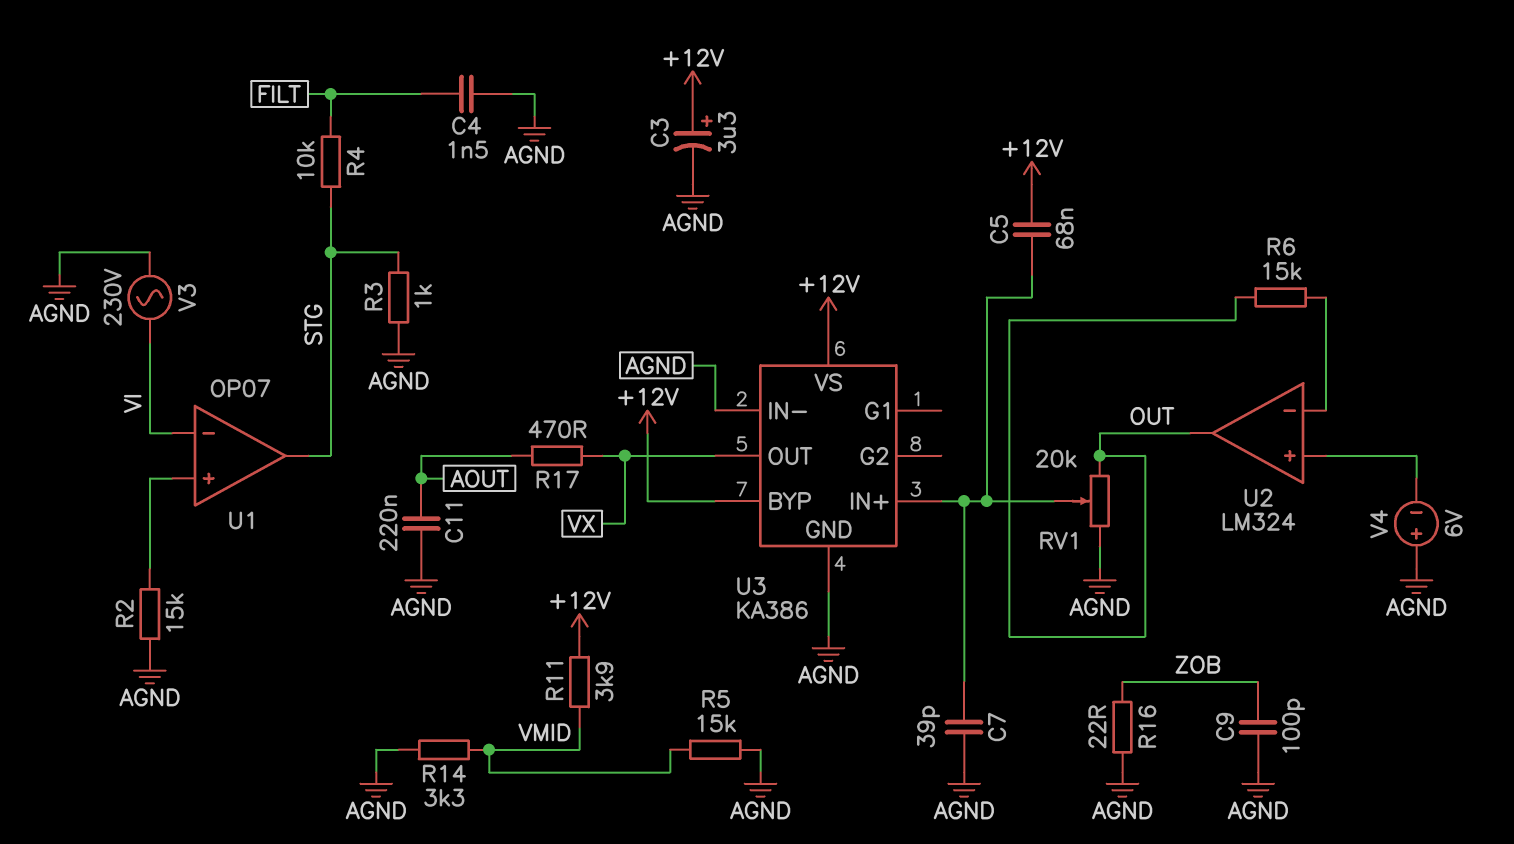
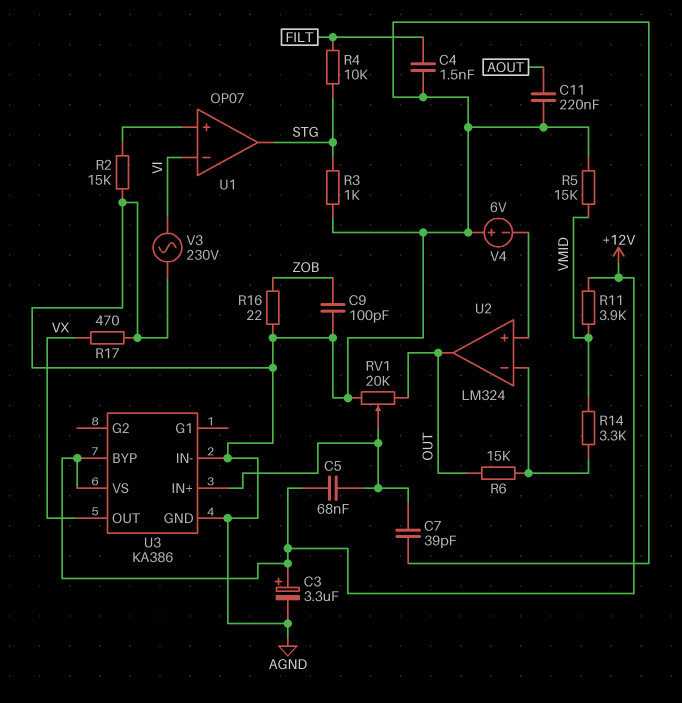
R14: 3.3k (AGND, VMID) -> 3.3k (U2/in-, VMID)
R17: 470 (AOUT, VX) -> 470 (AGND, VX)

